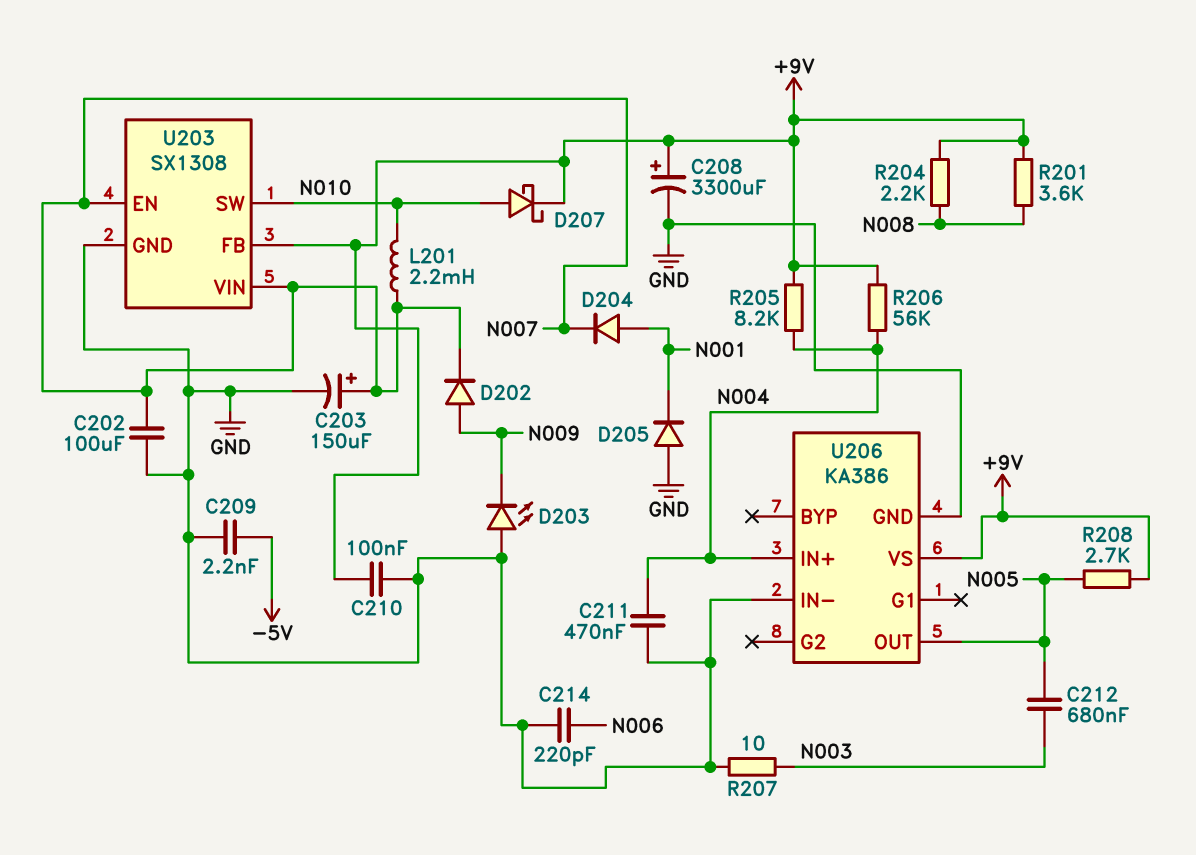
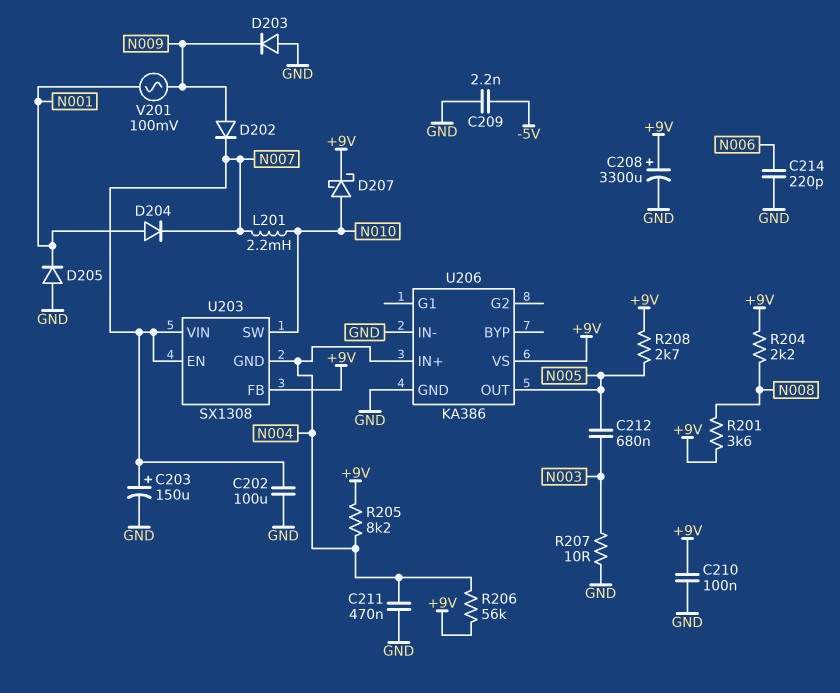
D203: LED (A GND, K N009) -> diode (A GND, K N009)
U203 pin GND: GND -> N004
V201: none -> AC 100mV (N001, N009)

